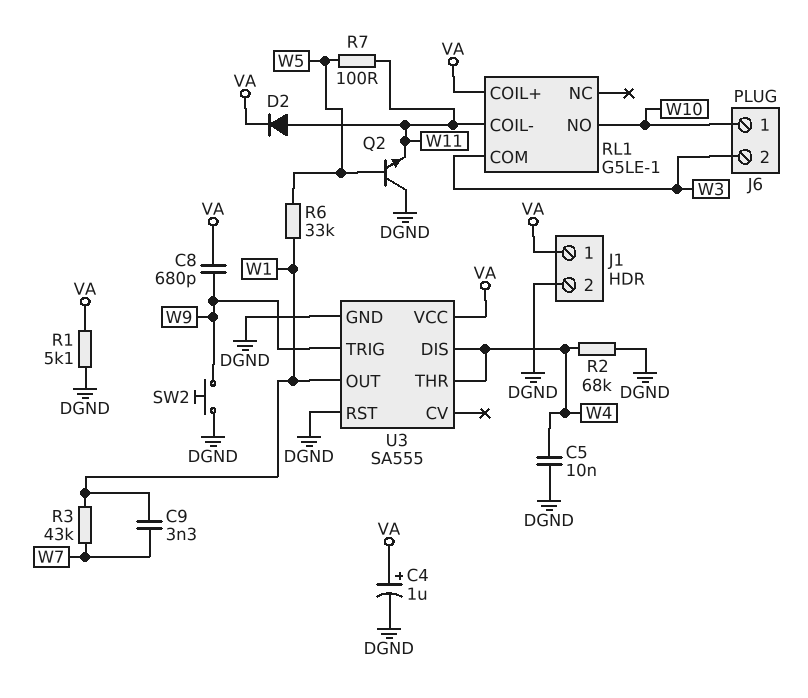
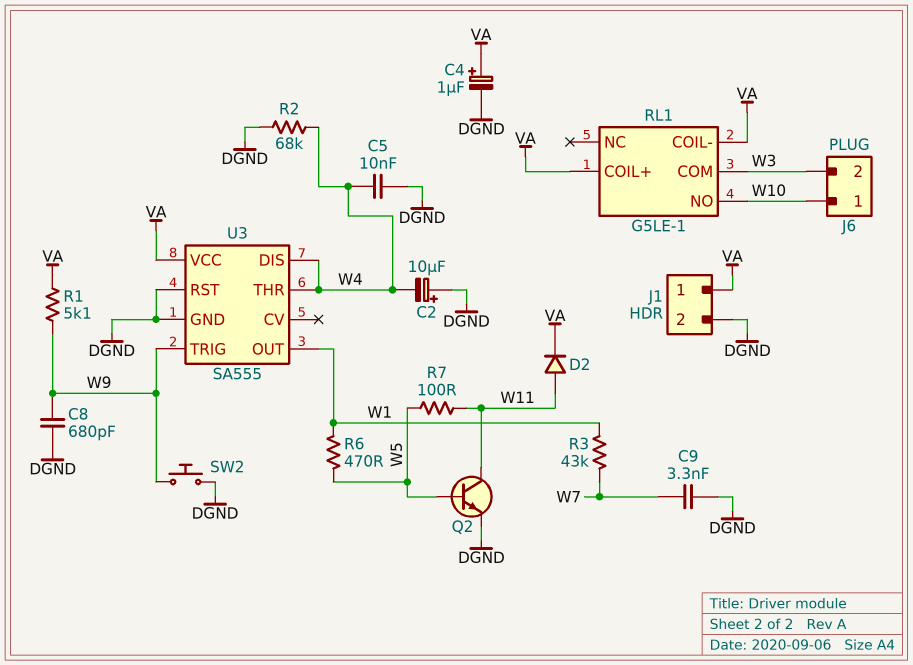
C2: none -> 10uF (plus DGND, minus W4)
C8: 680pF (VA, W9) -> 680pF (DGND, W9)
C9: 3.3nF (W1, W7) -> 3.3nF (DGND, W7)
Q2: NPN (B W5, C DGND, E W11) -> NPN (B W5, C W11, E DGND)
R1: 5.1k (DGND, VA) -> 5.1k (VA, W9)
R6: 33k (W1, W5) -> 470 (W1, W5)
RL1 pin COIL-: W11 -> VA

